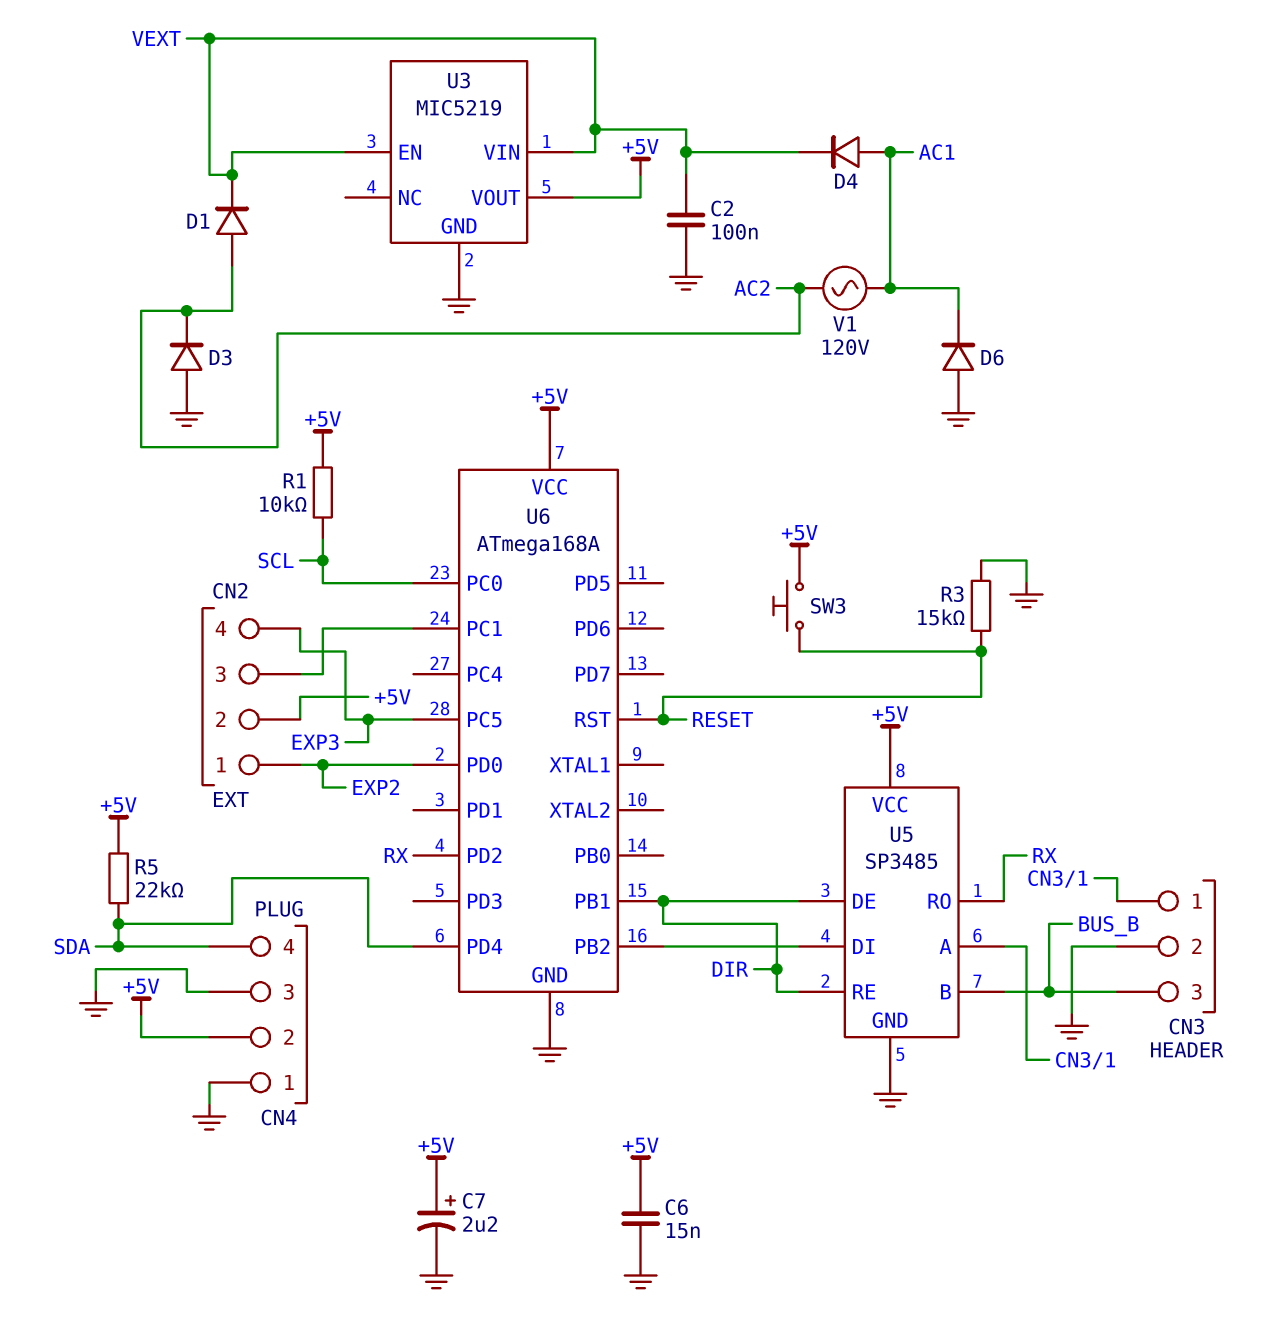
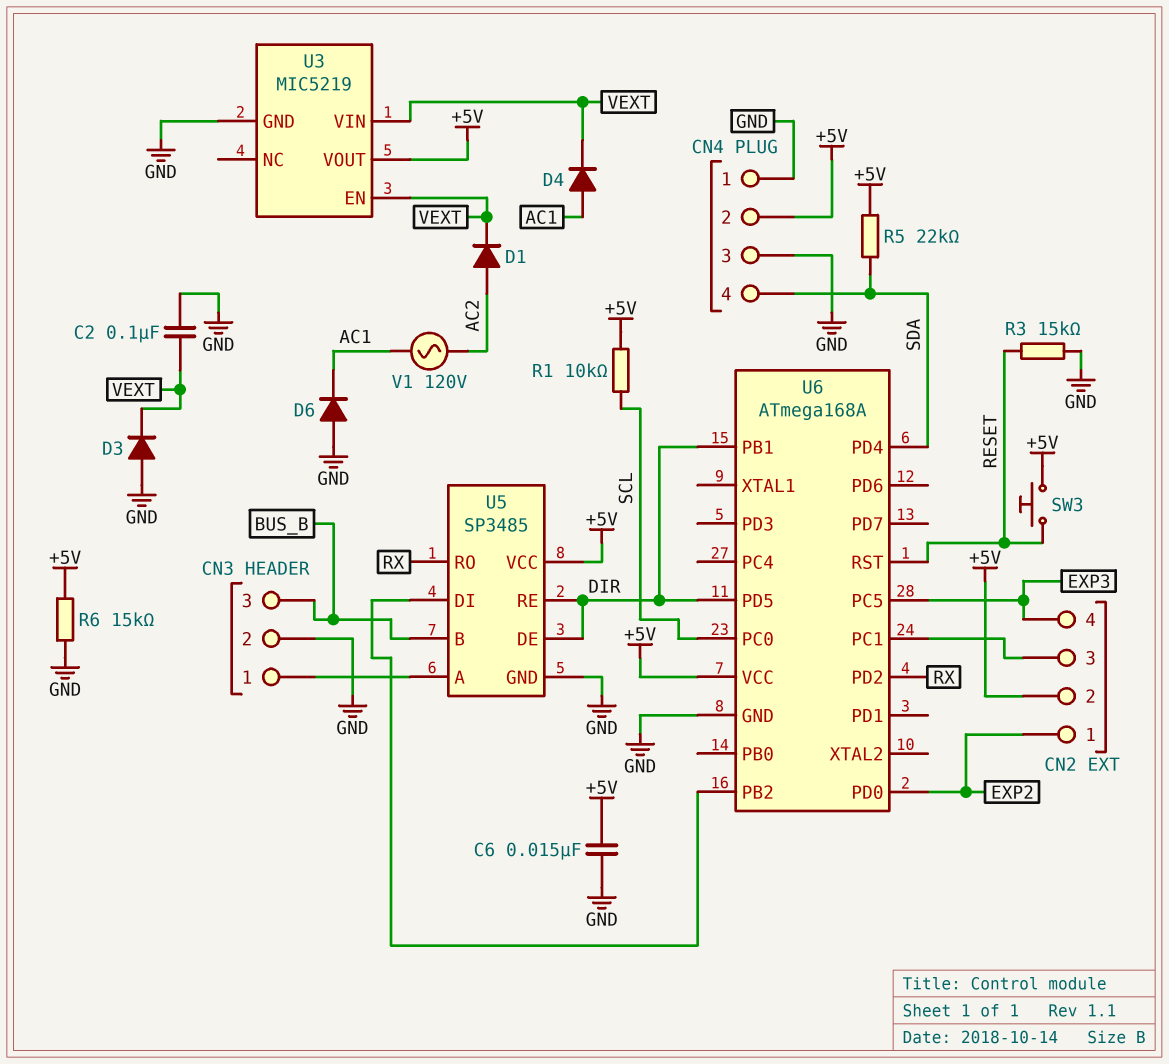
C7: 2.2uF (plus +5V, minus GND) -> none
D3: diode (A GND, K AC2) -> diode (A GND, K VEXT)
R6: none -> 15k (+5V, GND)
U6 pin PD5: none -> DIR

